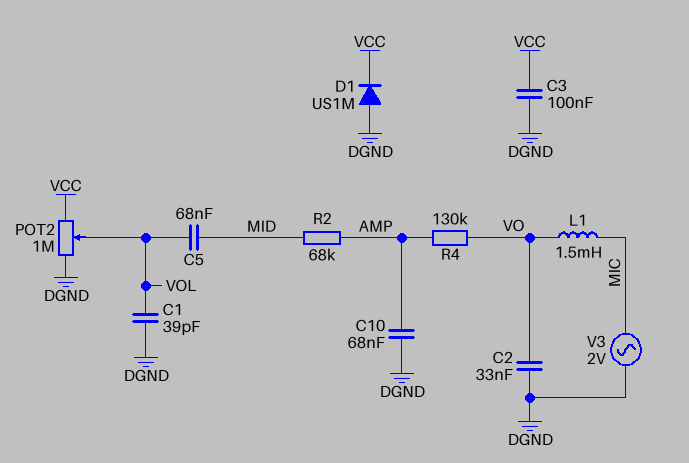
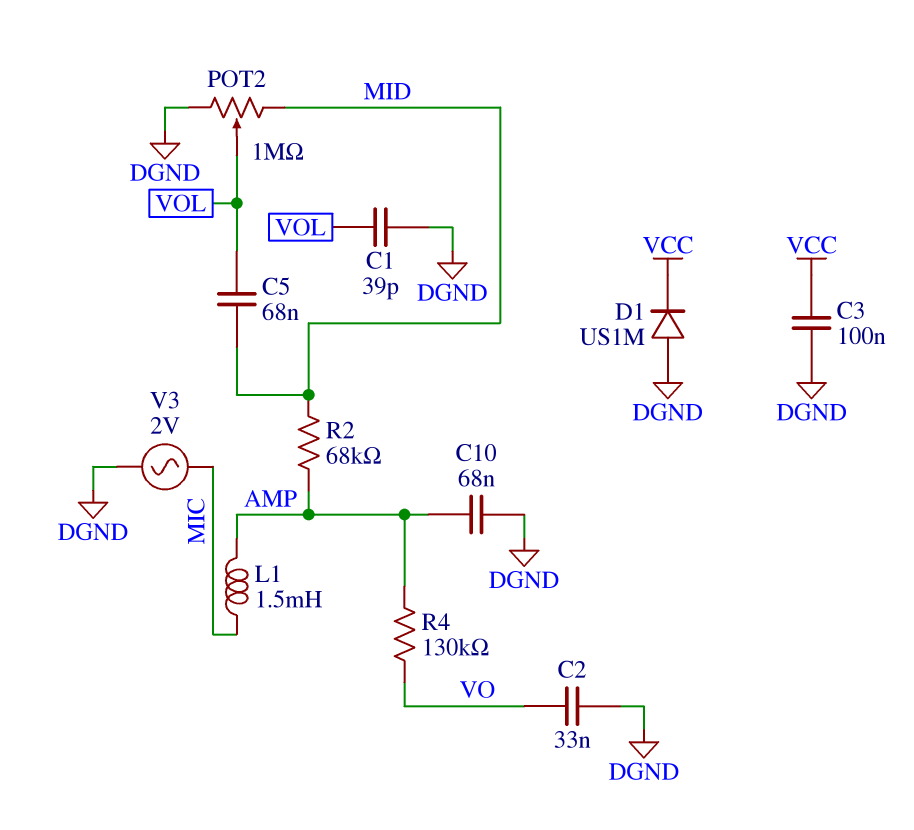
L1: 1.5mH (MIC, VO) -> 1.5mH (AMP, MIC)
POT2: 1M (DGND, VCC, wiper VOL) -> 1M (DGND, MID, wiper VOL)

